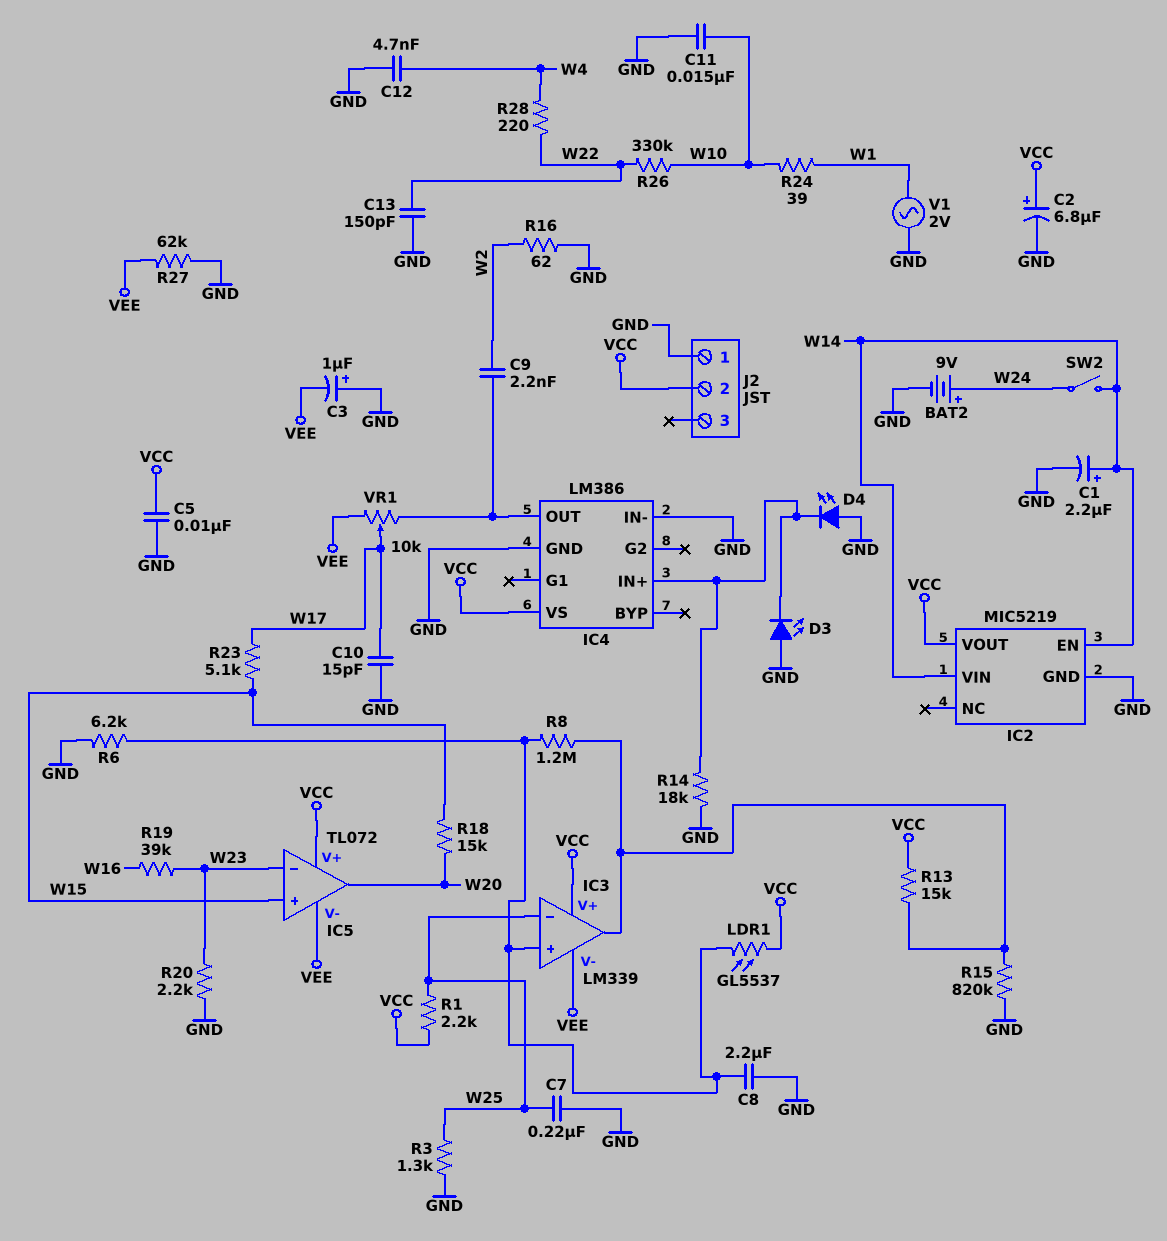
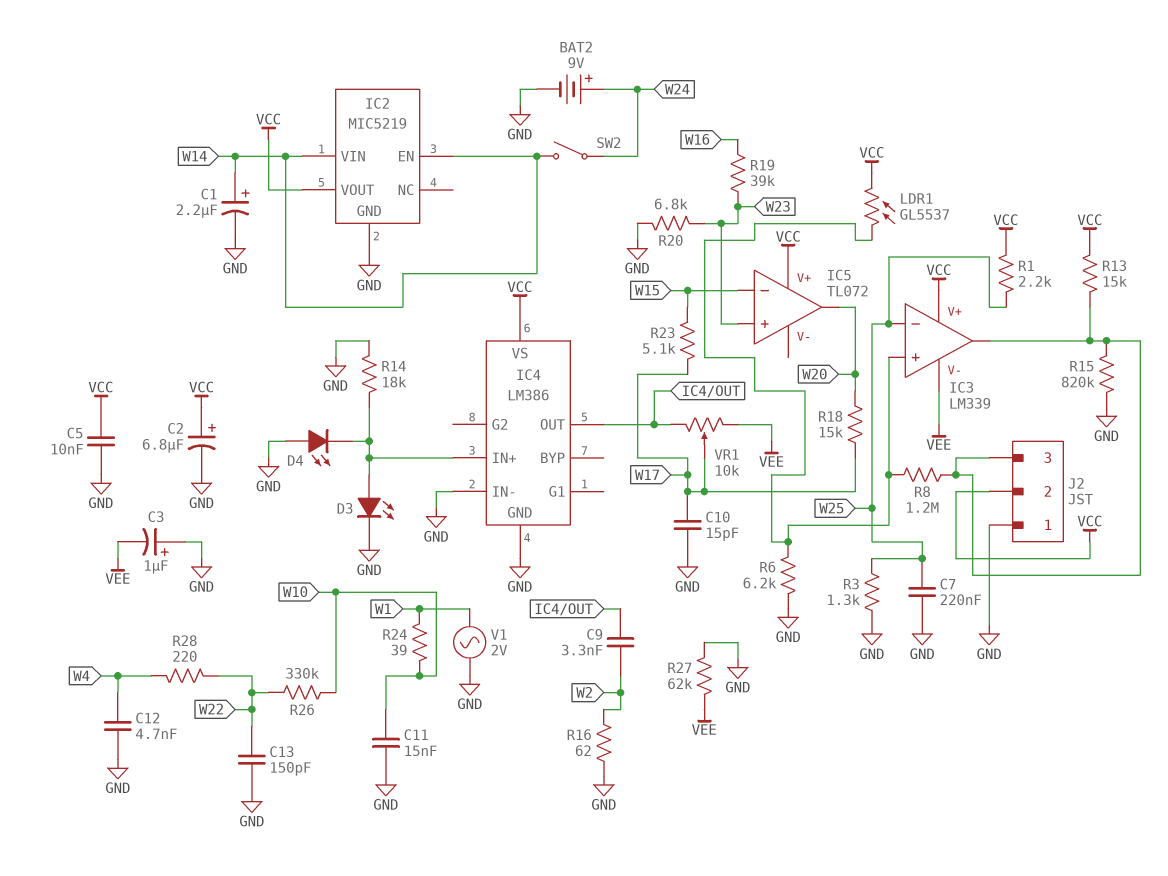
C8: 2.2uF (GND, IC3/in+) -> none
C9: 2.2nF (IC4/OUT, W2) -> 3.3nF (IC4/OUT, W2)
D3: LED (A GND, K IC4/IN+) -> LED (A IC4/IN+, K GND)
IC5 pin V-: VEE -> none
IC5 pin in+: W15 -> W23
IC5 pin in-: W23 -> W15
J2 pin 3: none -> IC3/out
R18: 15k (W15, W20) -> 15k (W17, W20)
R20: 2.2k (GND, W23) -> 6.8k (GND, W23)

